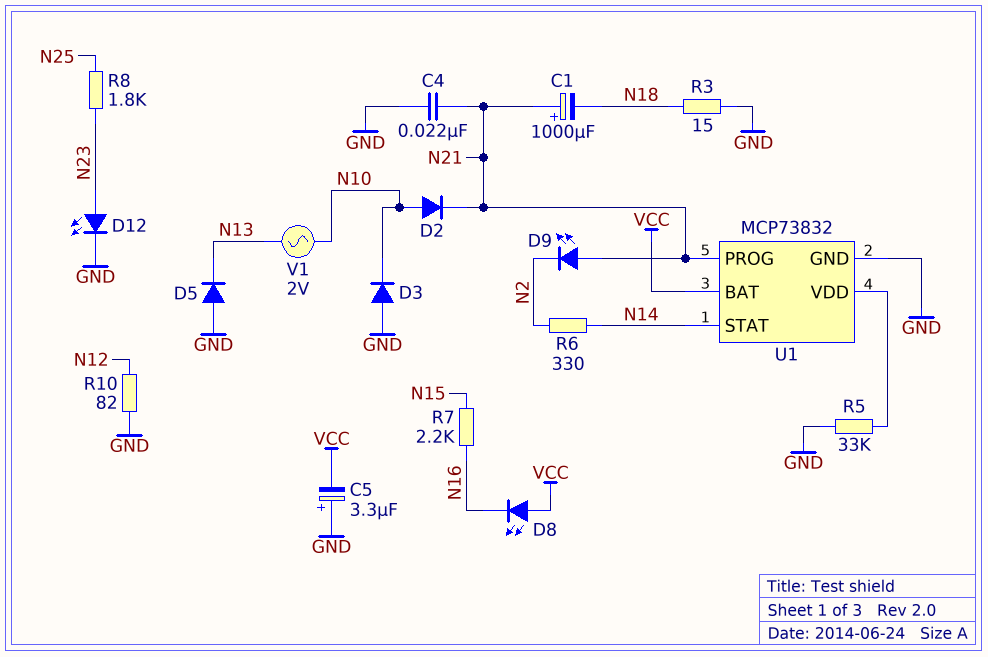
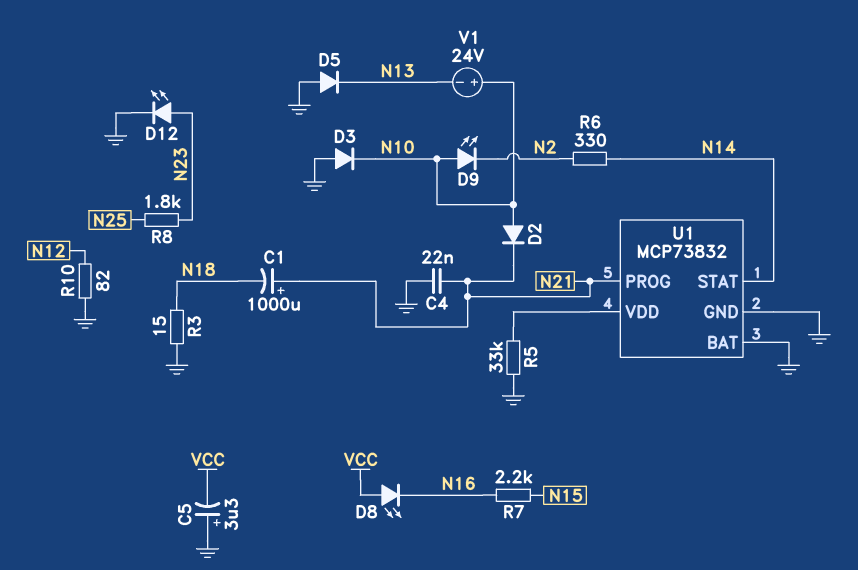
D9: LED (A N21, K N2) -> LED (A N10, K N2)
U1 pin BAT: VCC -> GND
V1: AC 2V (N10, N13) -> 24V (plus N10, minus N13)

